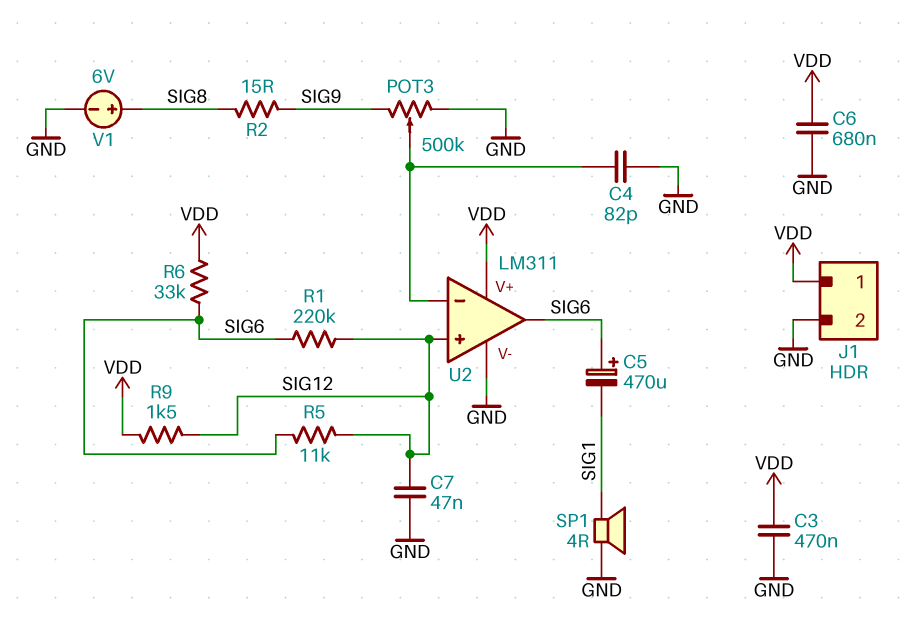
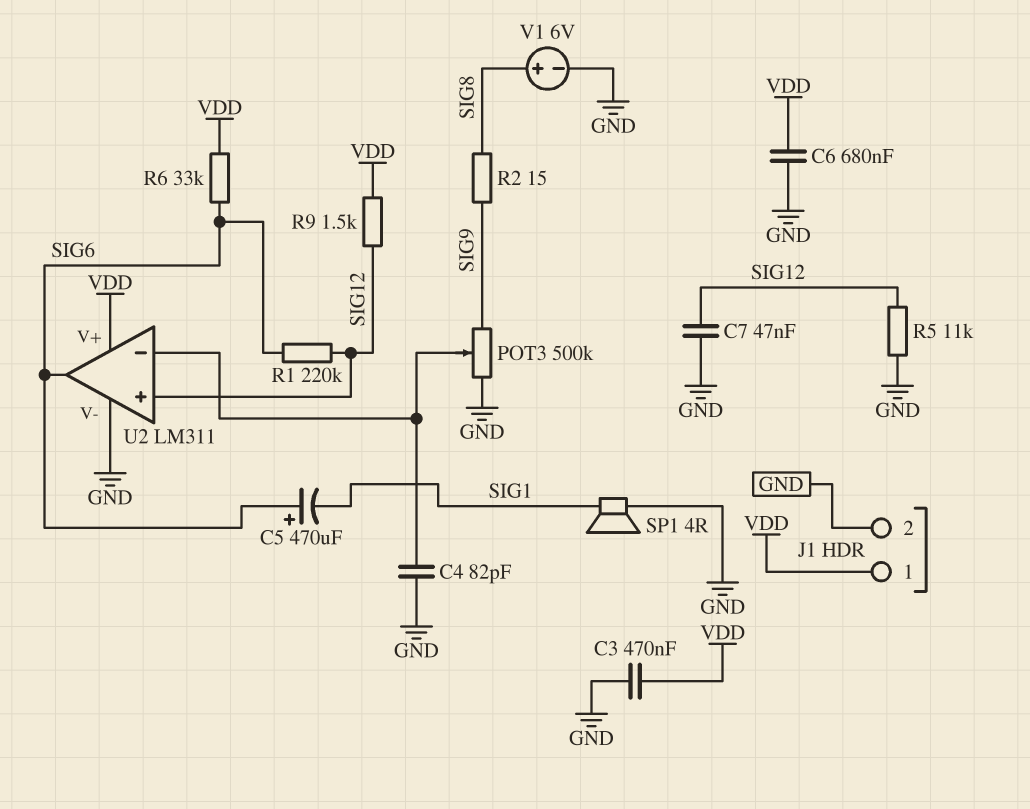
R5: 11k (SIG6, SIG12) -> 11k (GND, SIG12)

